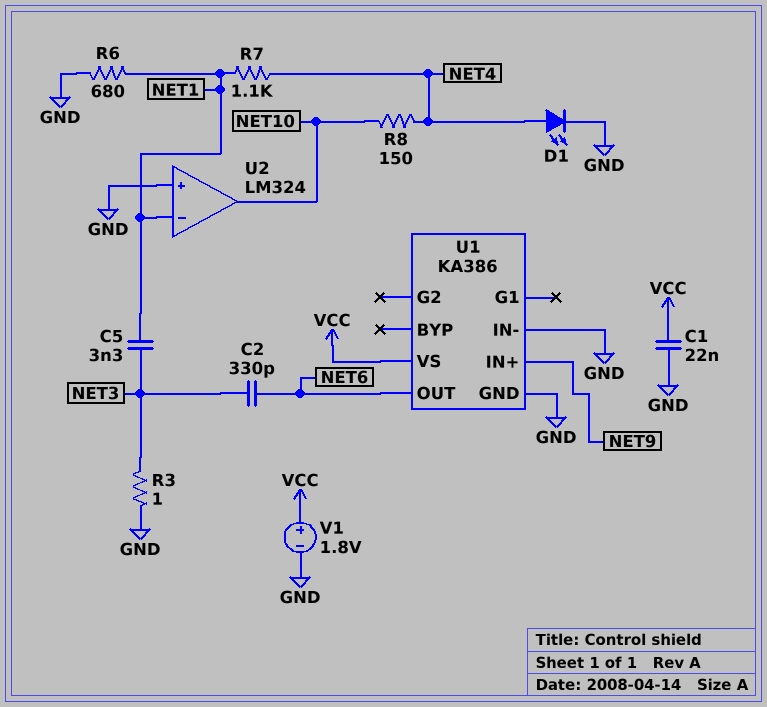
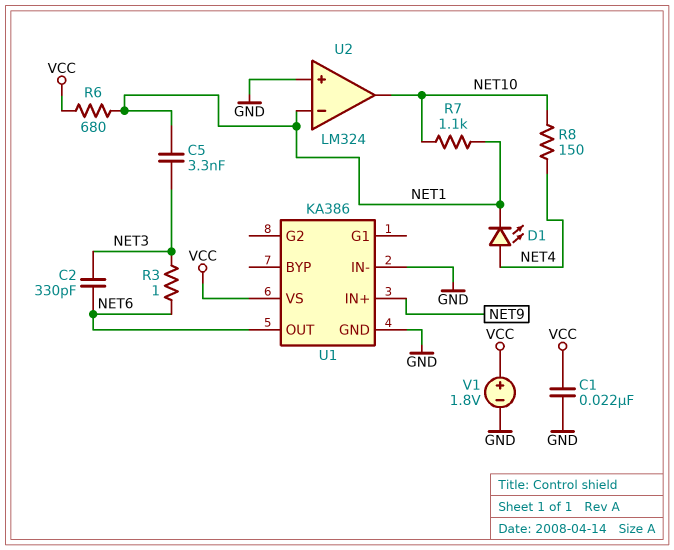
D1: LED (A NET4, K GND) -> LED (A NET4, K NET1)
R3: 1 (GND, NET3) -> 1 (NET3, NET6)
R6: 680 (GND, NET1) -> 680 (NET1, VCC)
R7: 1.1k (NET1, NET4) -> 1.1k (NET1, NET10)

